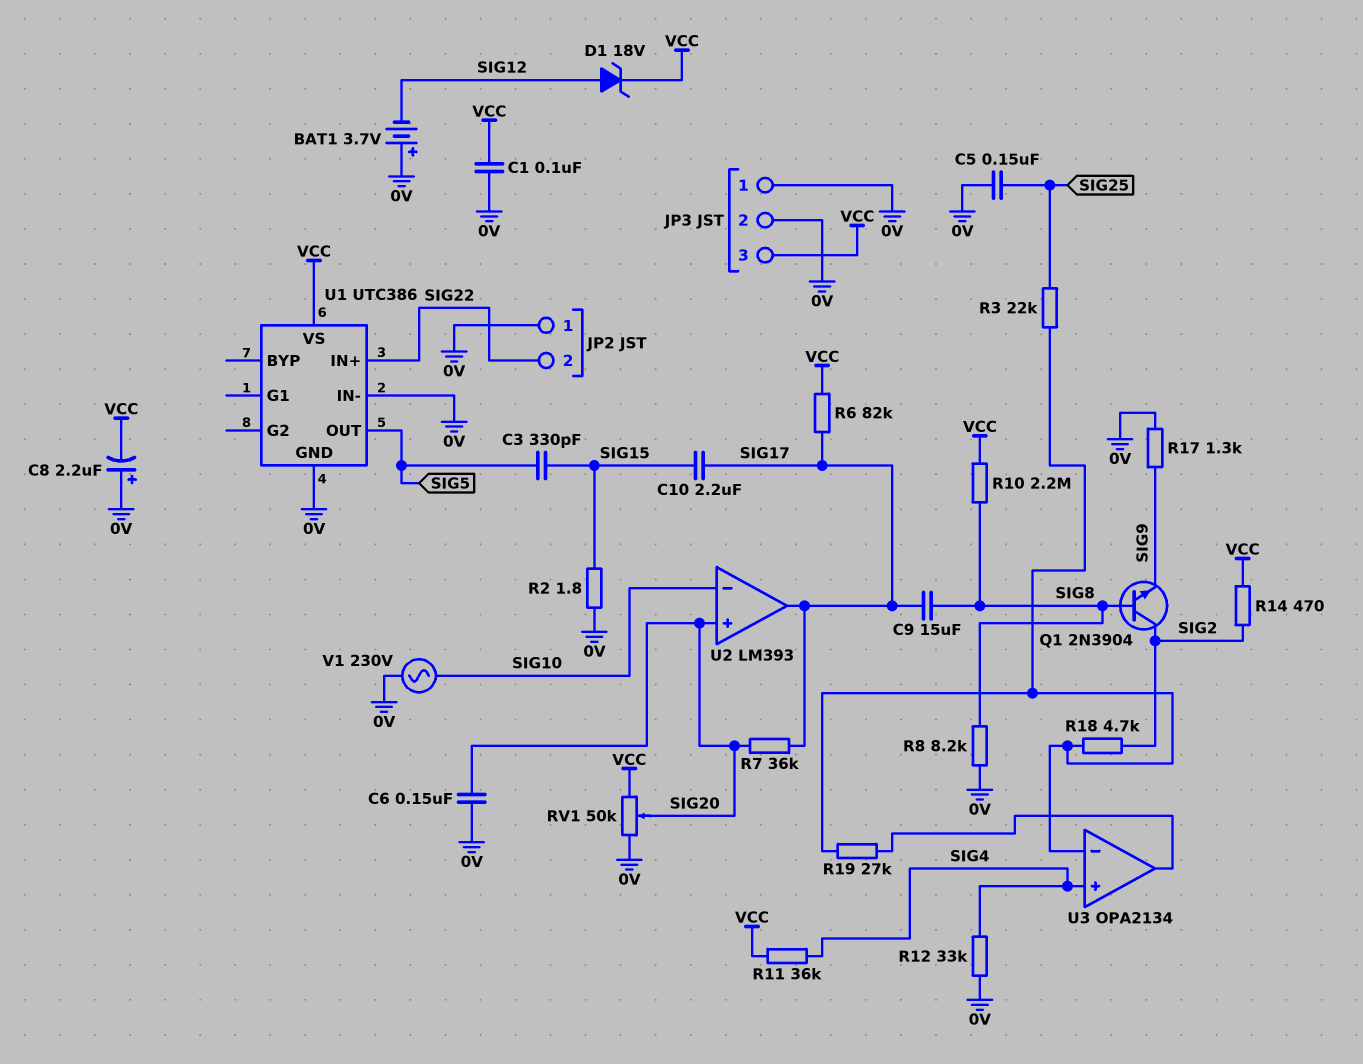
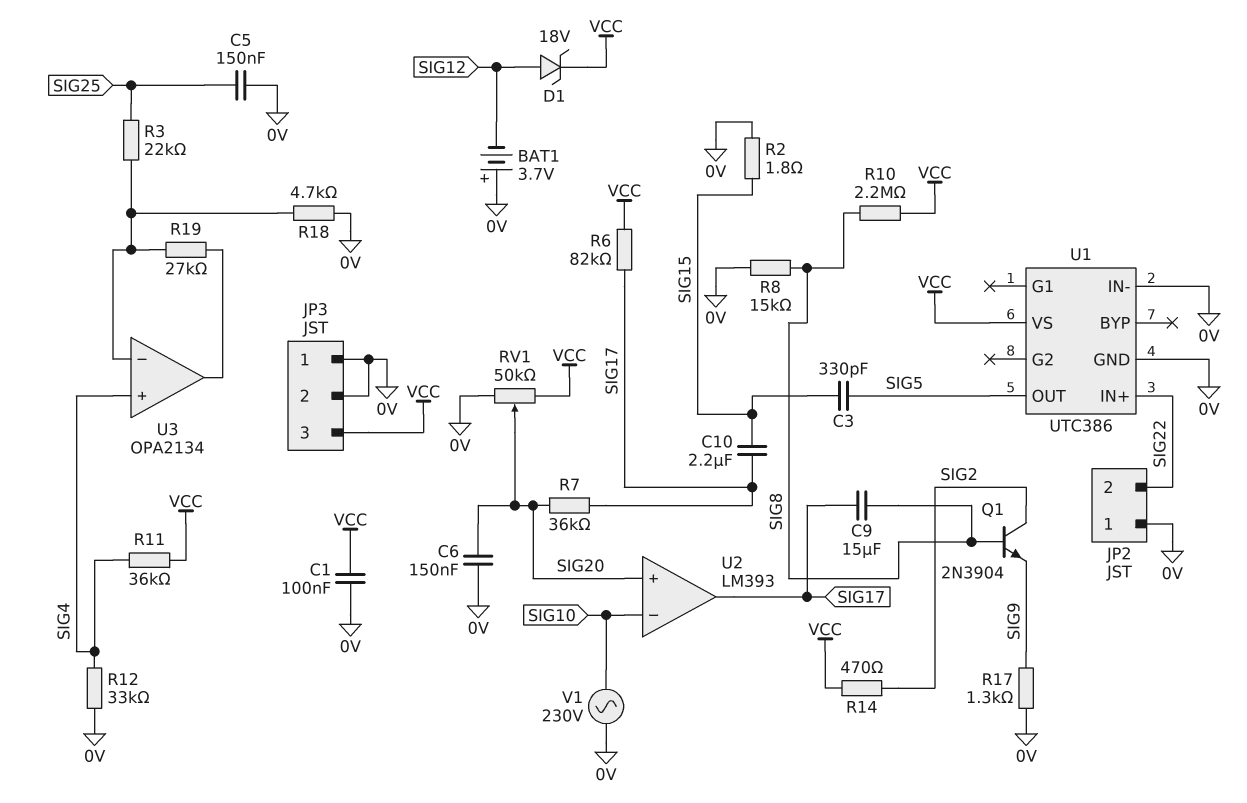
C8: 2.2uF (plus 0V, minus VCC) -> none
R8: 8.2k (0V, SIG8) -> 15k (0V, SIG8)
R18: 4.7k (SIG2, U3/in-) -> 4.7k (0V, U3/in-)

